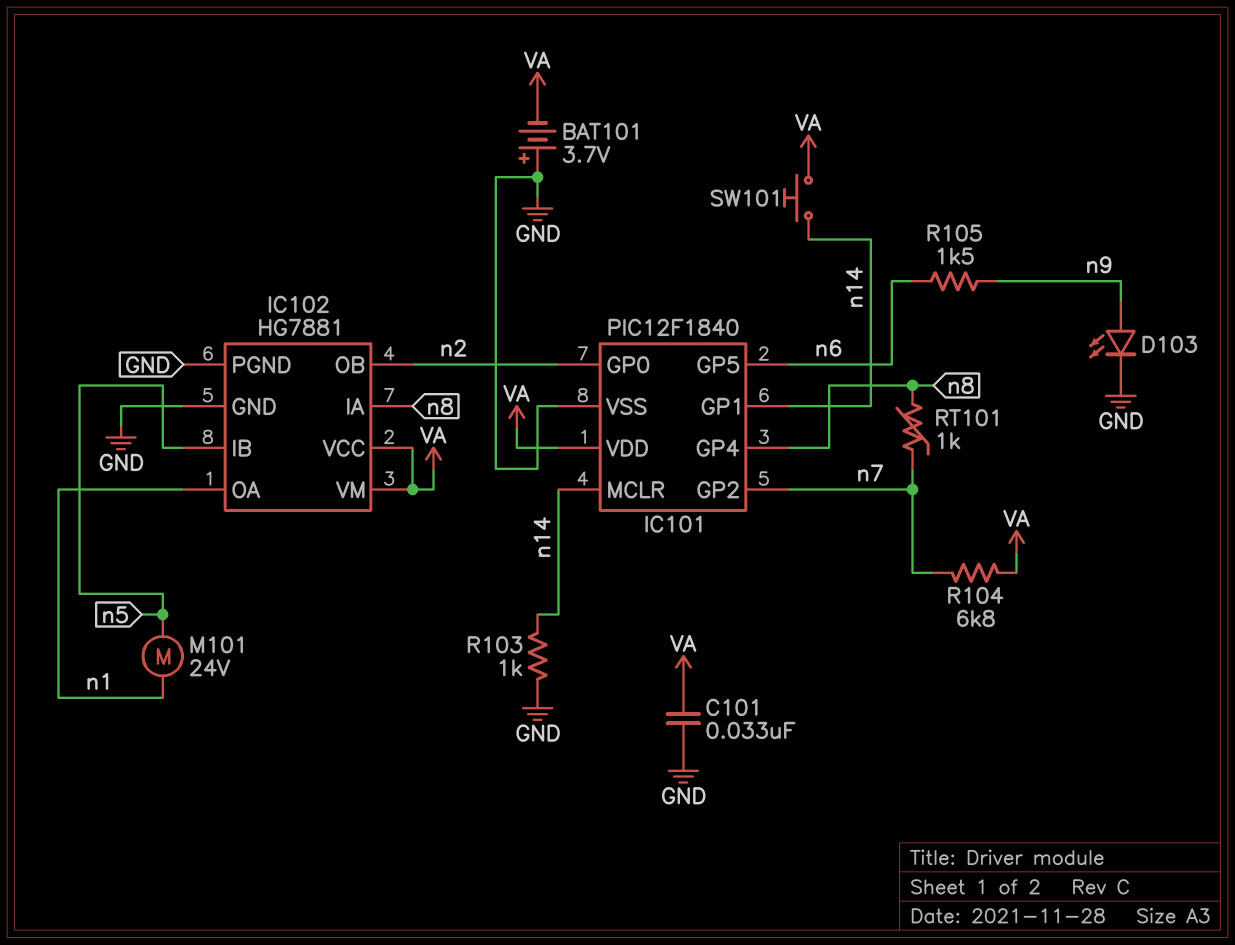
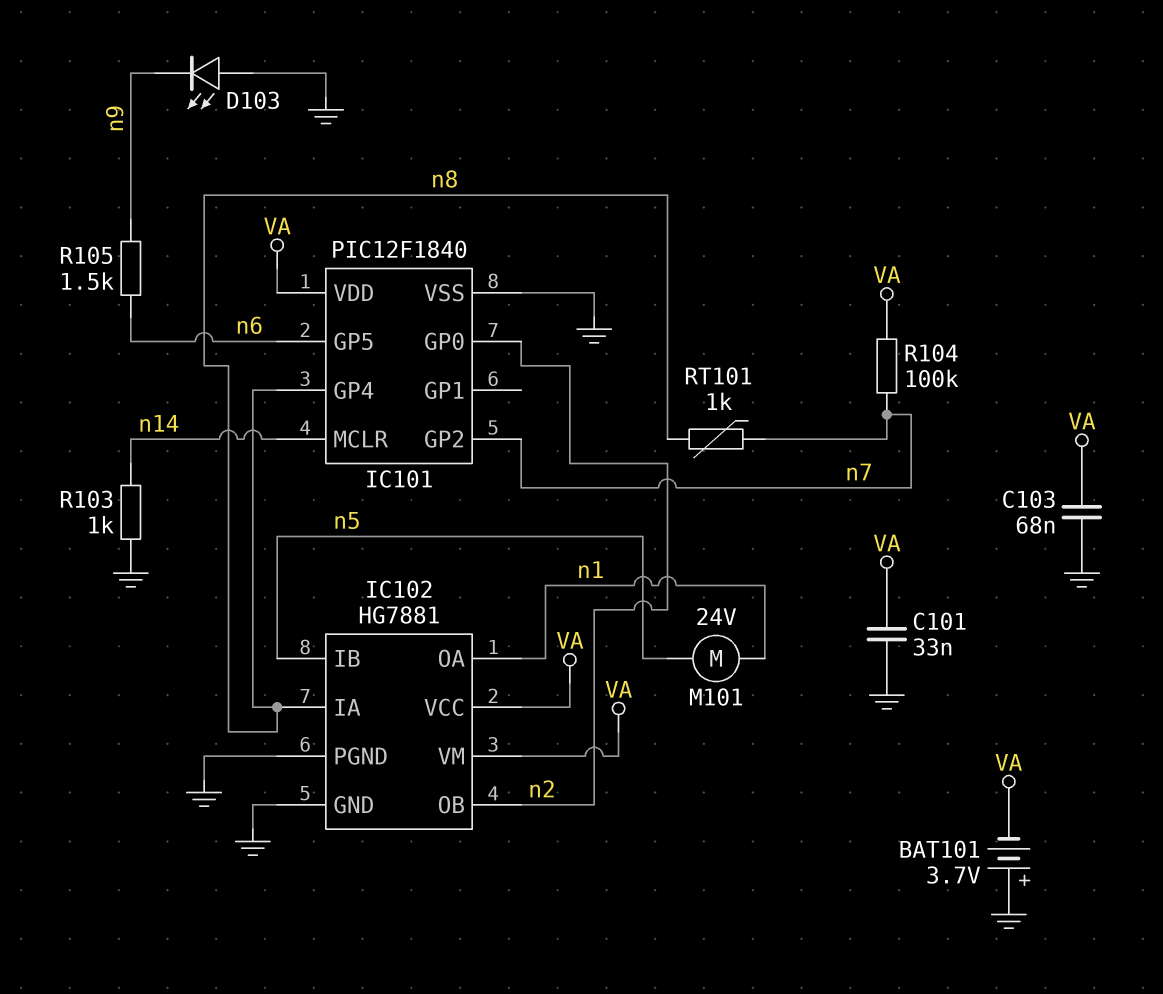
C103: none -> 68nF (GND, VA)
D103: LED (A n9, K GND) -> LED (A GND, K n9)
IC101 pin GP1: n14 -> none
R104: 6.8k (VA, n7) -> 100k (VA, n7)
SW101: button (VA, n14) -> none

